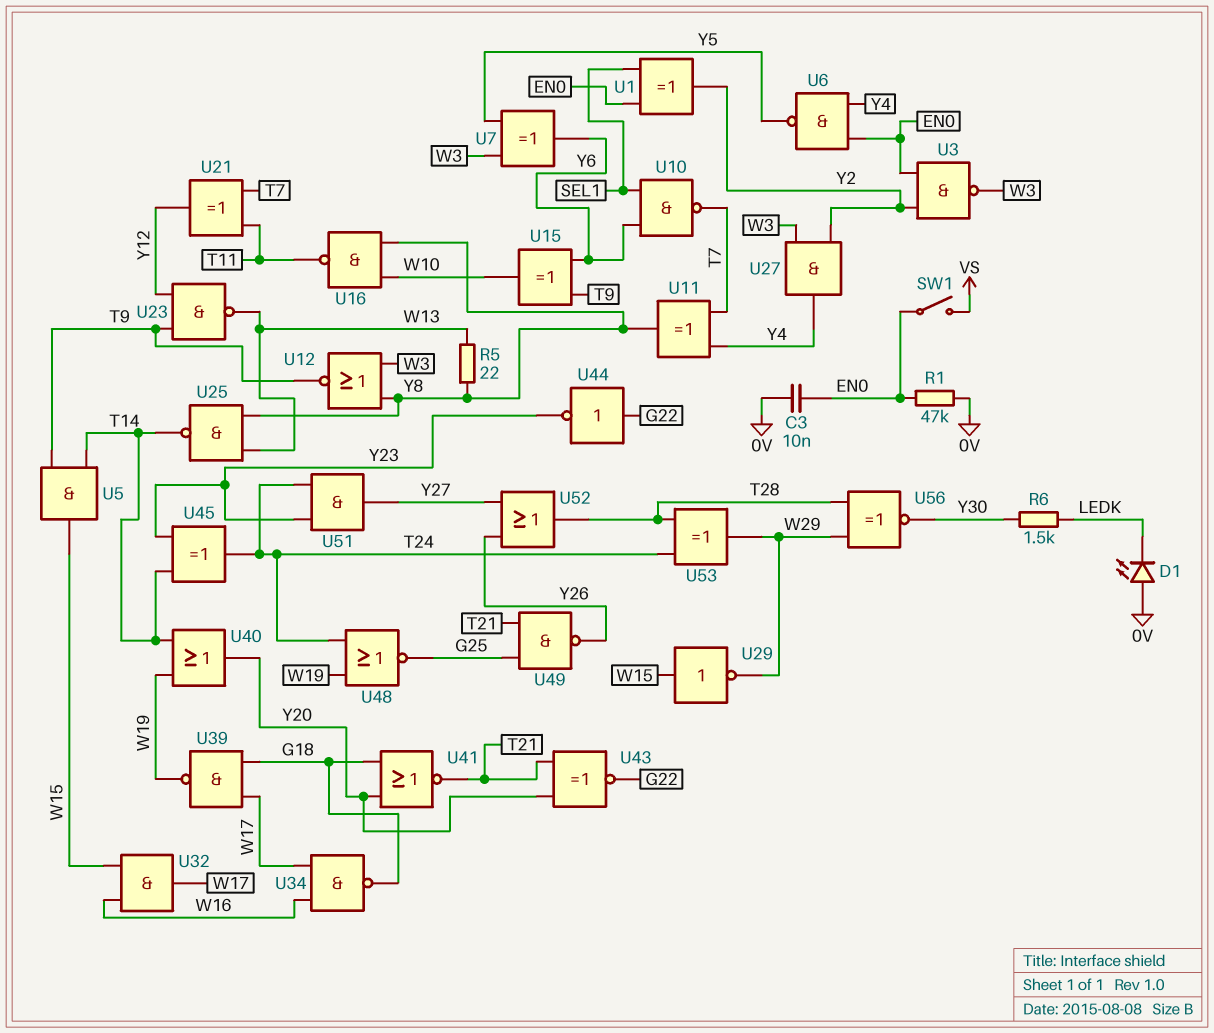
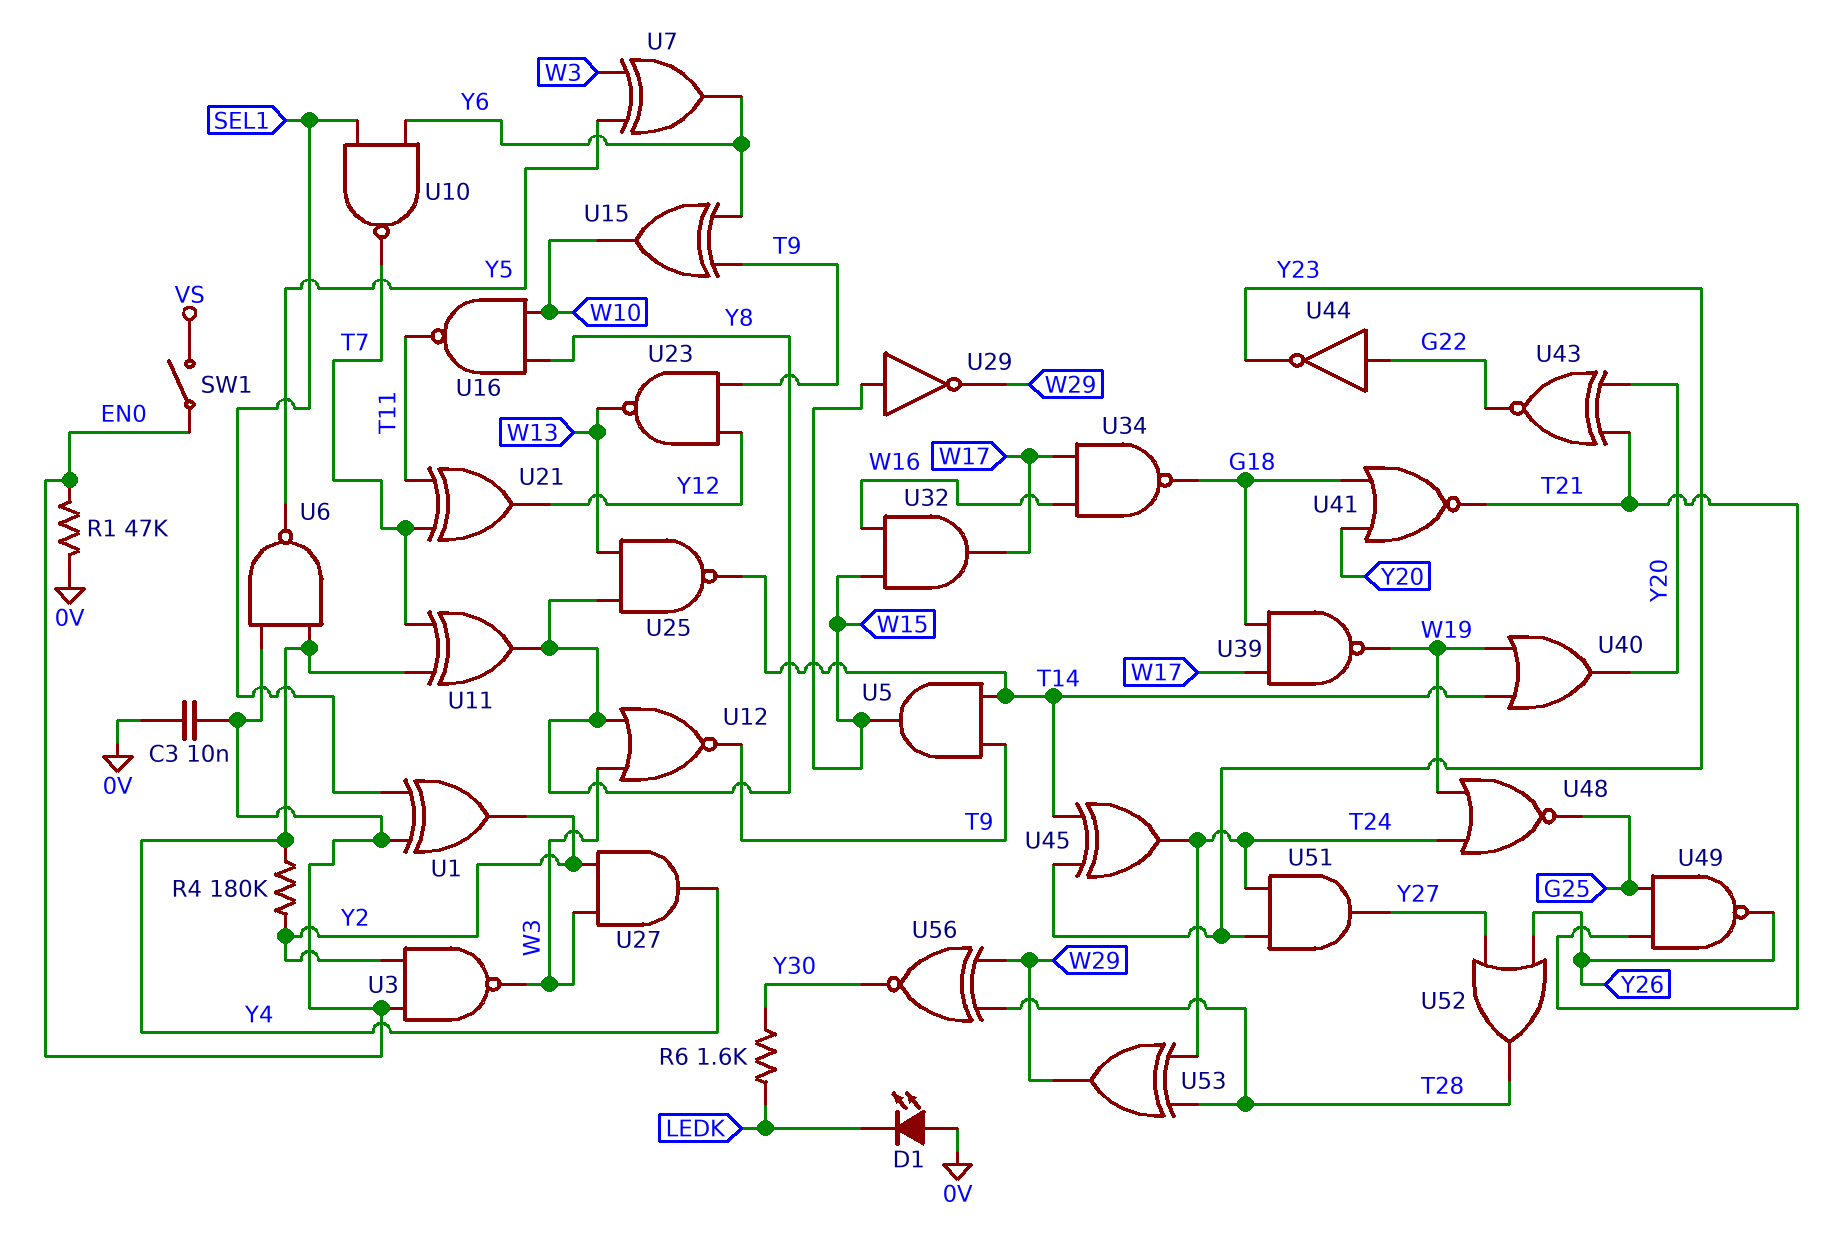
R4: none -> 180k (Y2, Y4)
R5: 22 (W13, Y8) -> none
R6: 1.5k (LEDK, Y30) -> 1.6k (LEDK, Y30)

